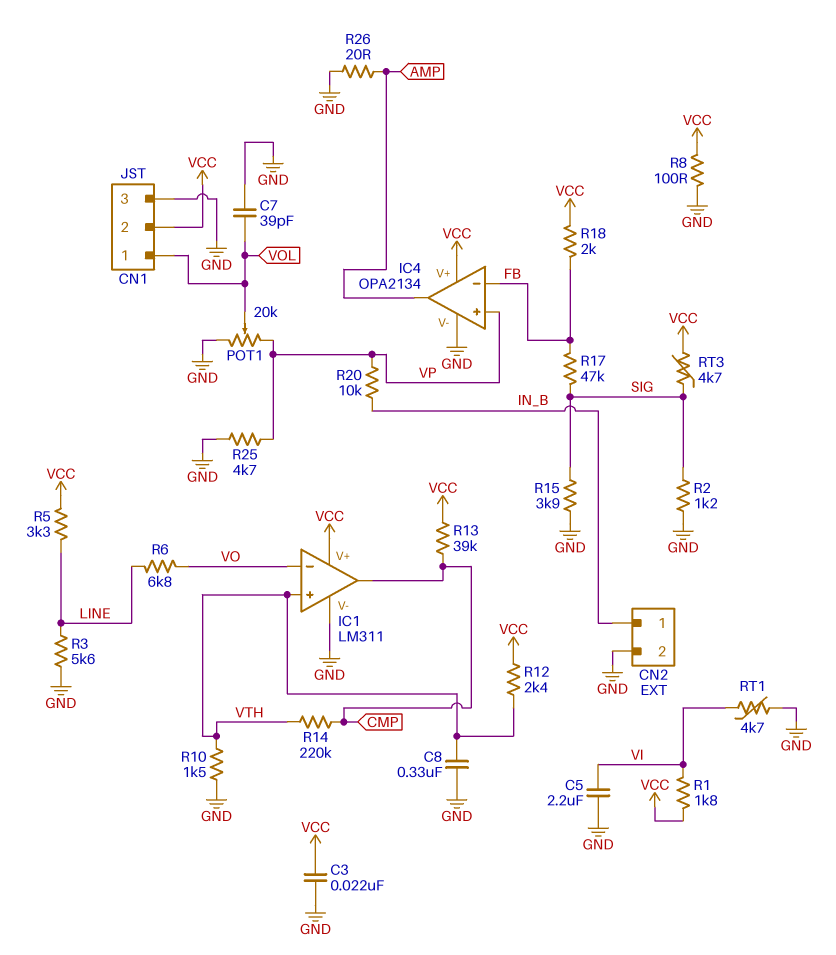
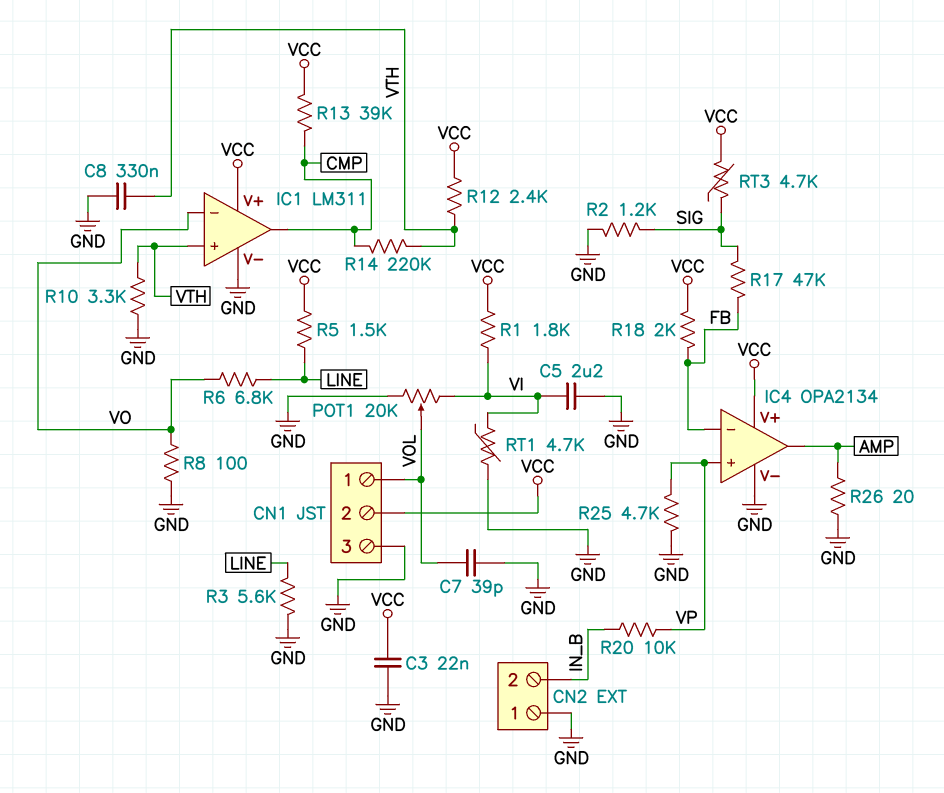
CN2 pin 1: IN_B -> GND
CN2 pin 2: GND -> IN_B
POT1: 20k (GND, VP, wiper VOL) -> 20k (GND, VI, wiper VOL)
R5: 3.3k (LINE, VCC) -> 1.5k (LINE, VCC)
R8: 100 (GND, VCC) -> 100 (GND, VO)
R10: 1.5k (GND, VTH) -> 3.3k (GND, VTH)
R15: 3.9k (GND, SIG) -> none

